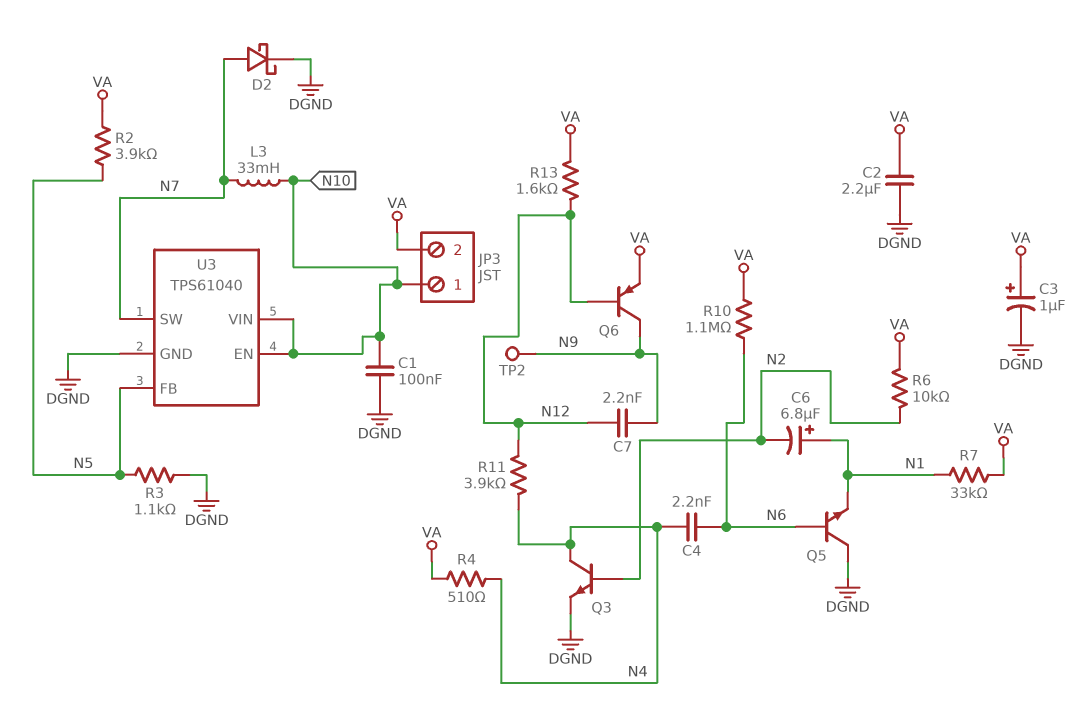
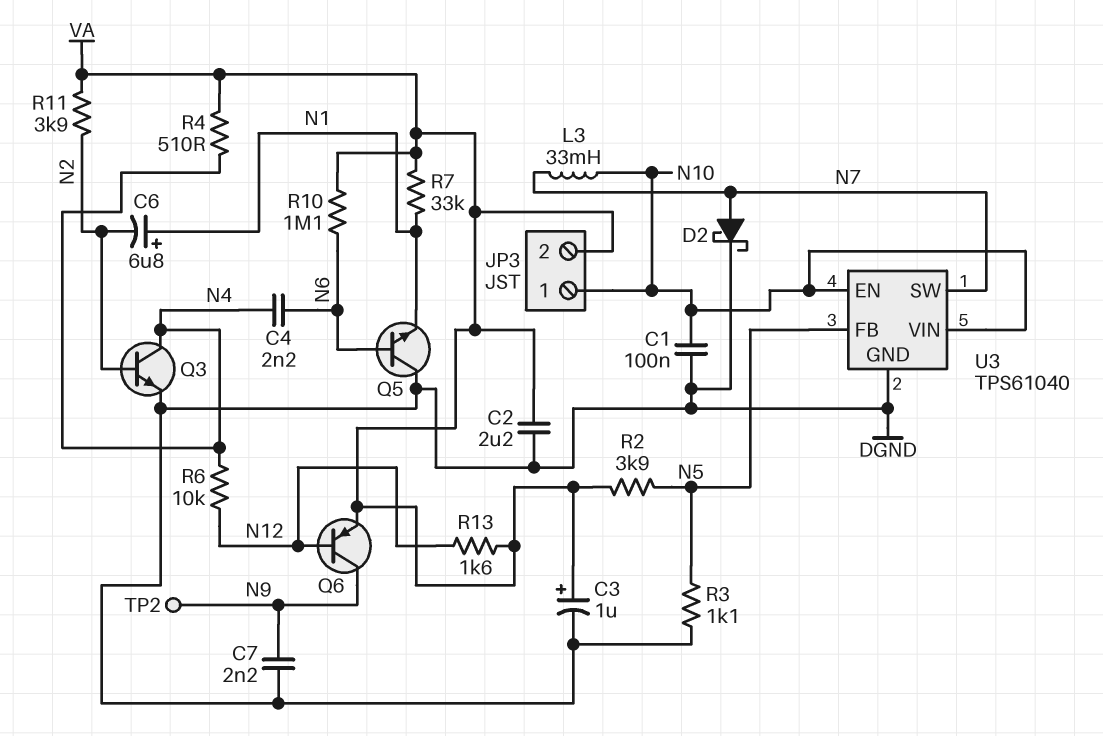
C7: 2.2nF (N9, N12) -> 2.2nF (DGND, N9)
R6: 10k (N2, VA) -> 10k (N4, N12)
R11: 3.9k (N4, N12) -> 3.9k (N2, VA)

